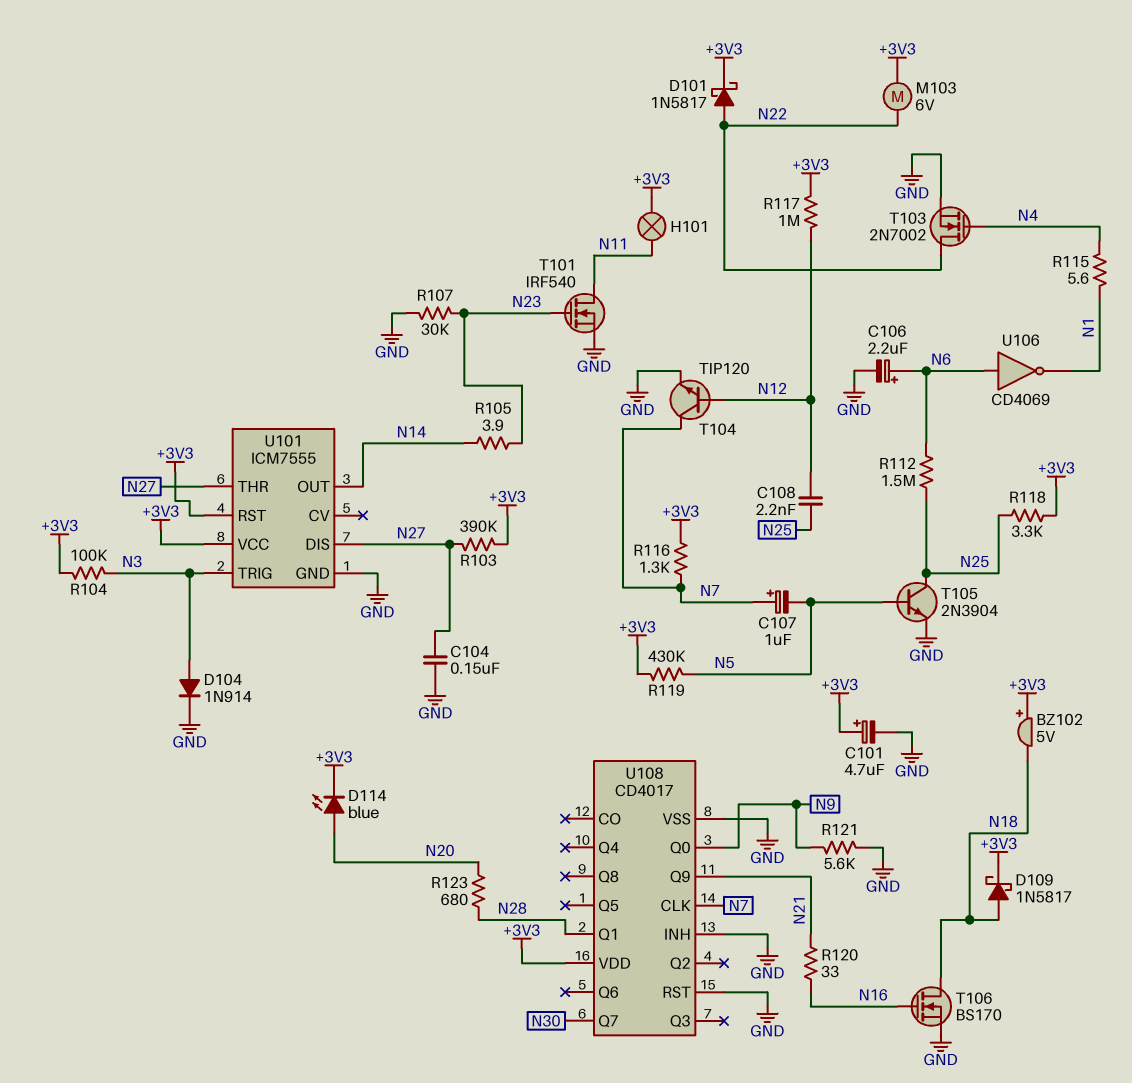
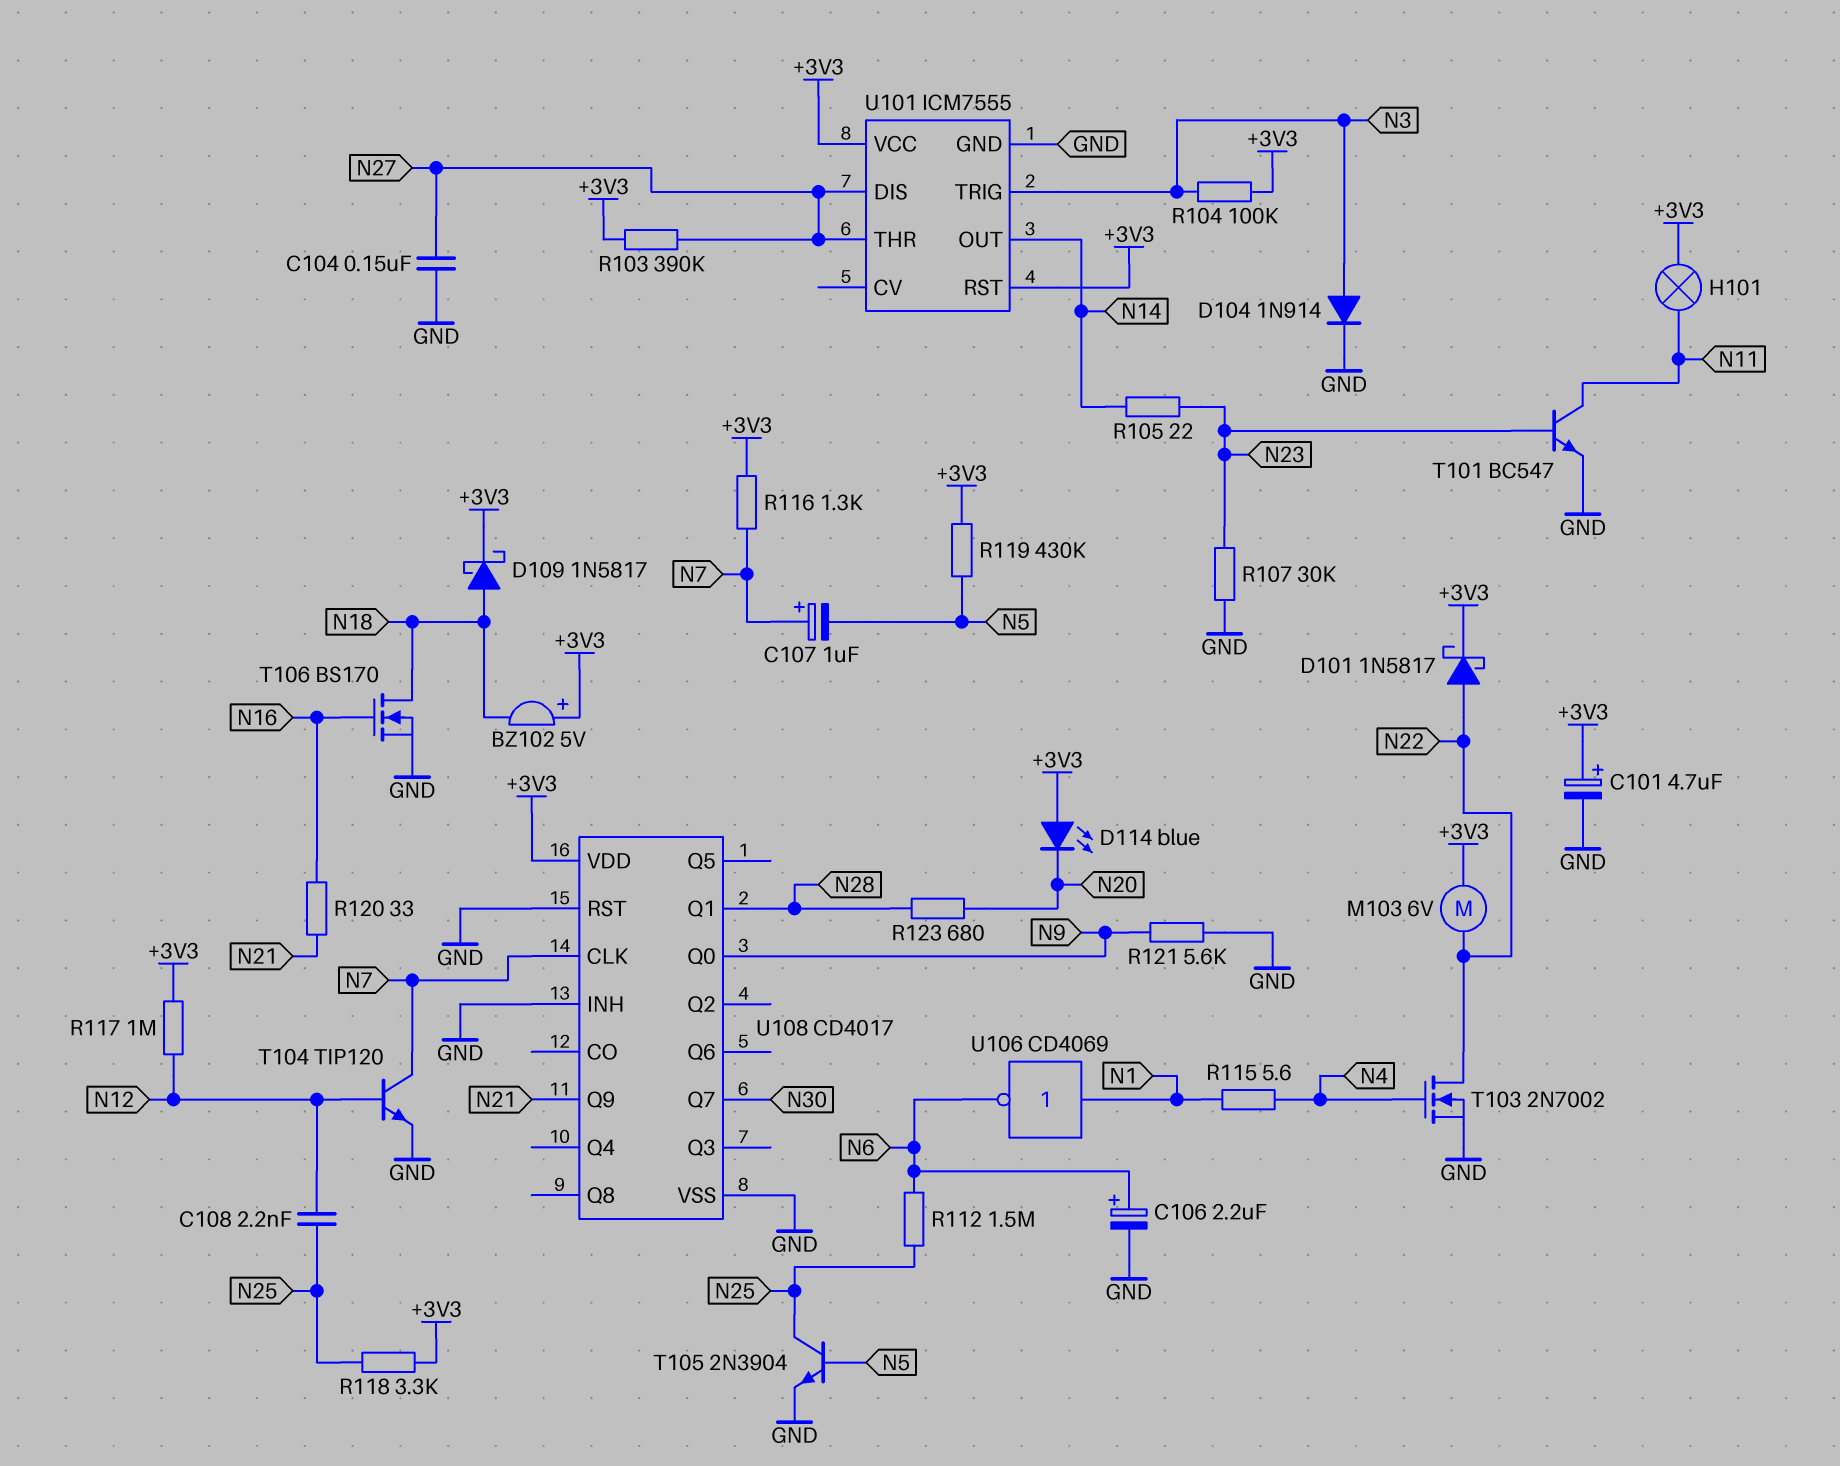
D114: LED blue (A N20, K +3V3) -> LED blue (A +3V3, K N20)
R105: 3.9 (N14, N23) -> 22 (N14, N23)
T101: NMOS IRF540 (G N23, D N11, S GND) -> NPN BC547 (B N23, C N11, E GND)
U106: NOT CD4069 (in N6, out N1) -> NOT CD4069 (in N1, out N6)

